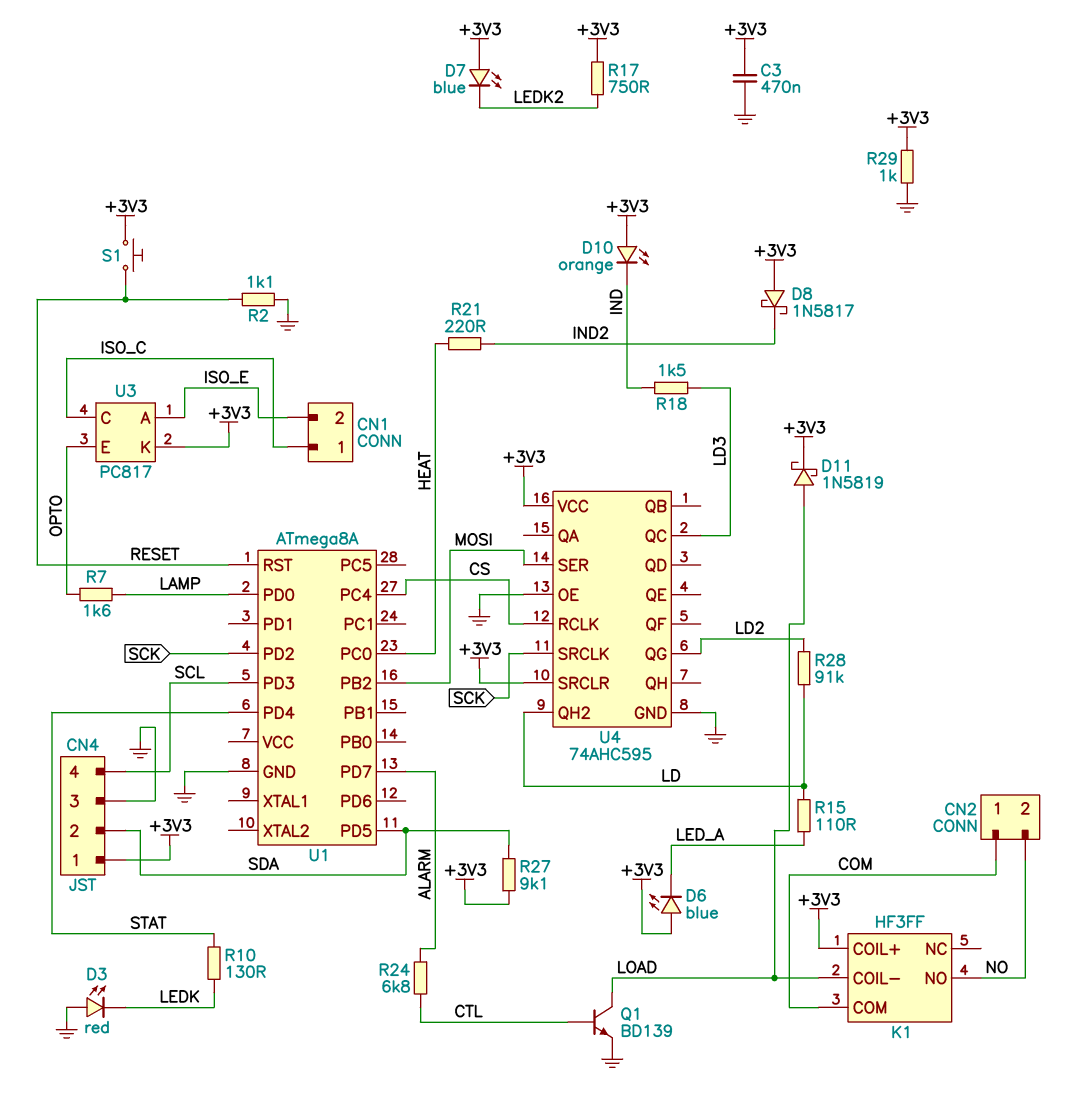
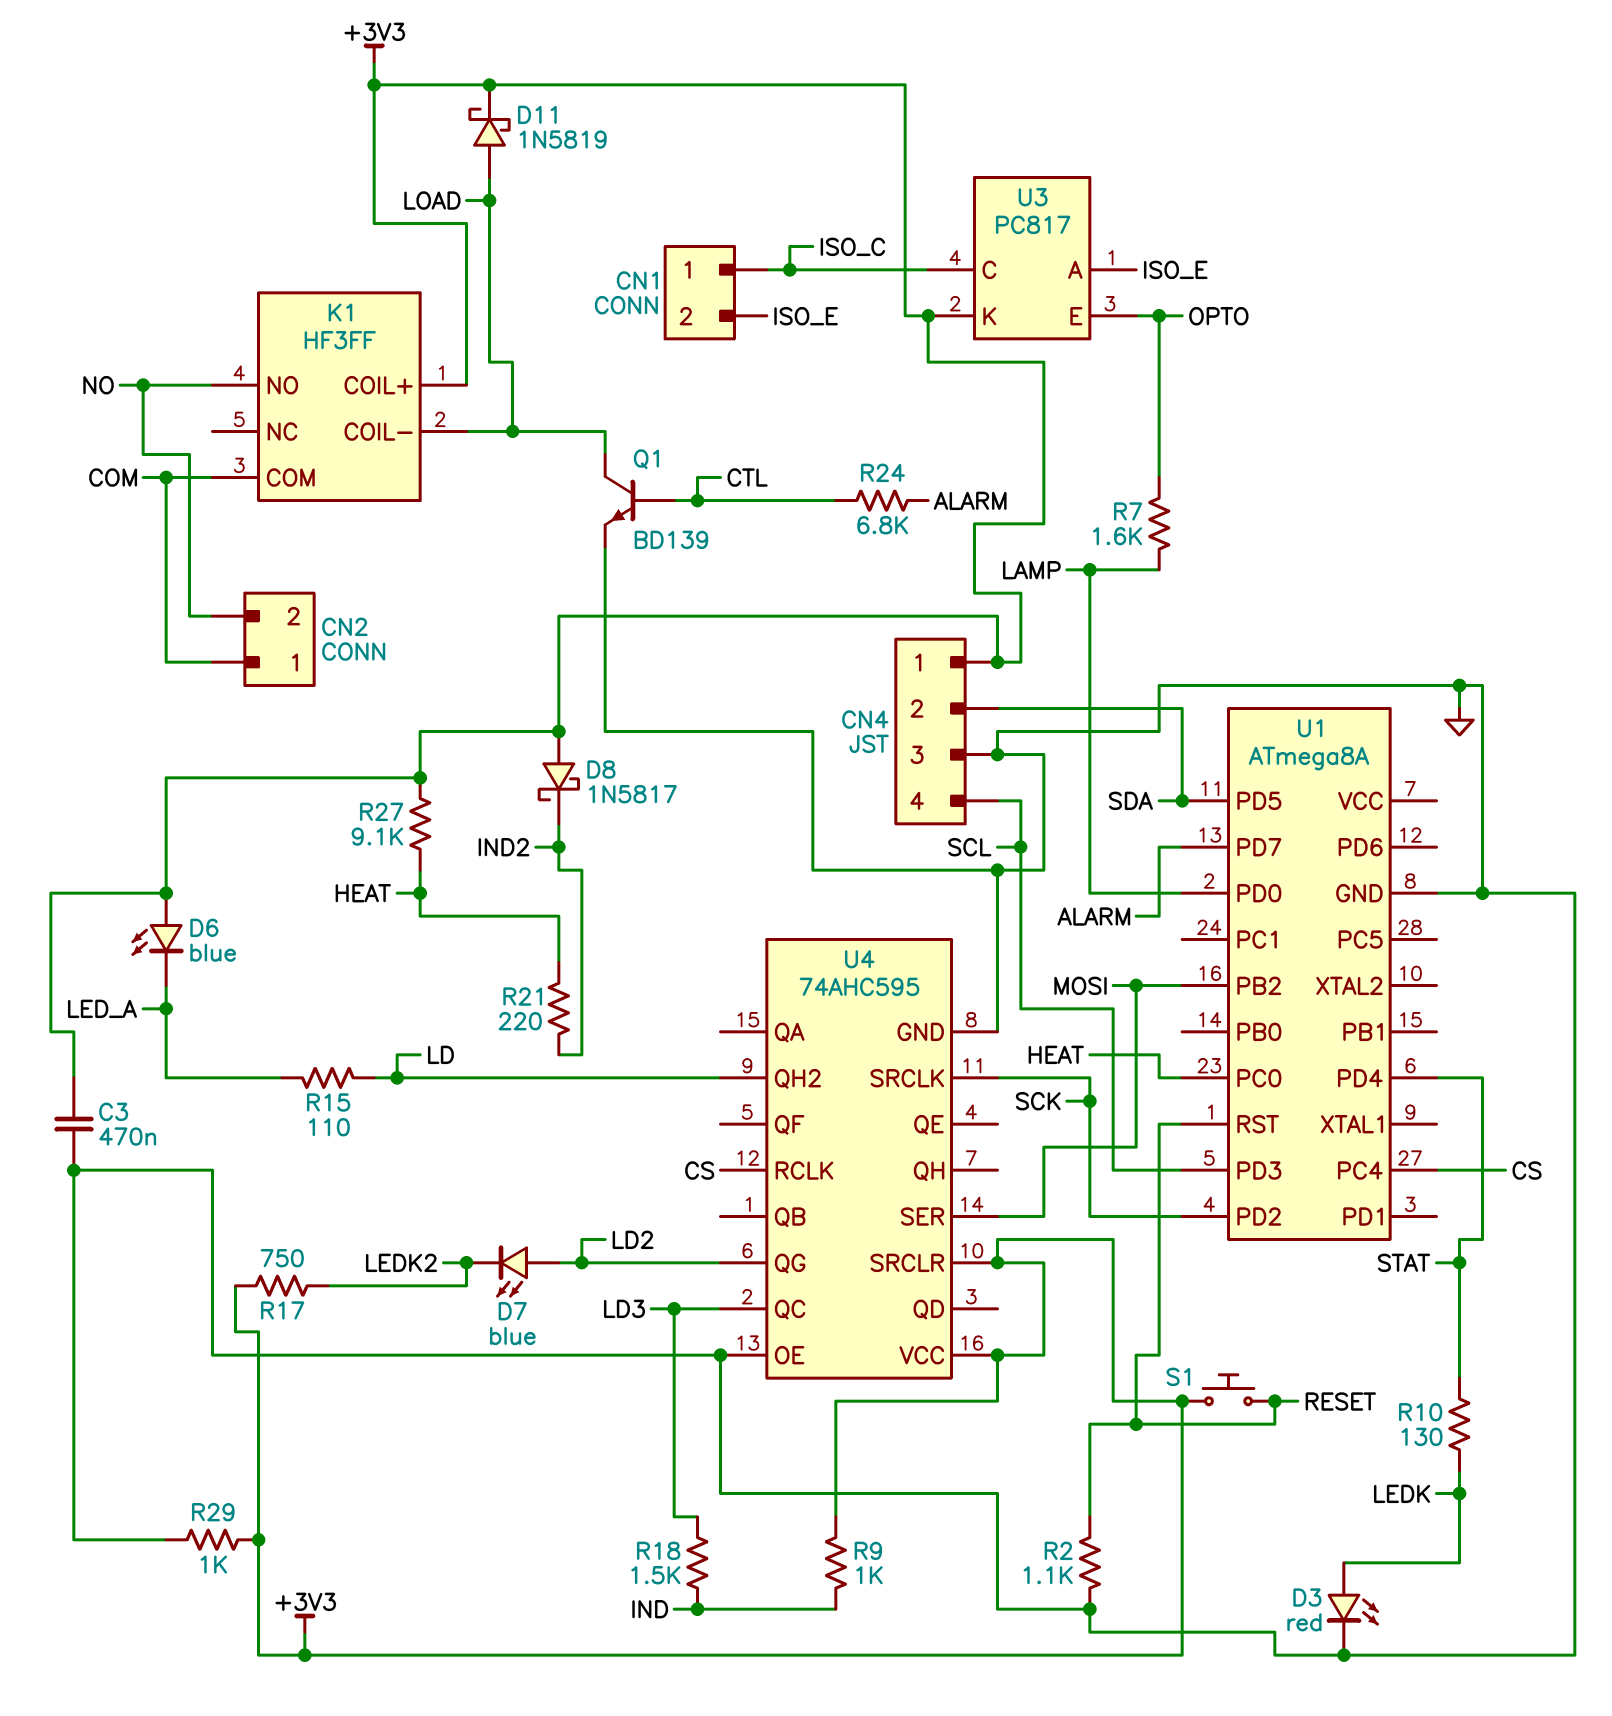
D3: LED red (A GND, K LEDK) -> LED red (A LEDK, K GND)
D7: LED blue (A +3V3, K LEDK2) -> LED blue (A LD2, K LEDK2)
D10: LED orange (A +3V3, K IND) -> none
R9: none -> 1k (+3V3, IND)
R27: 9.1k (+3V3, SDA) -> 9.1k (+3V3, HEAT)
R28: 91k (LD, LD2) -> none

